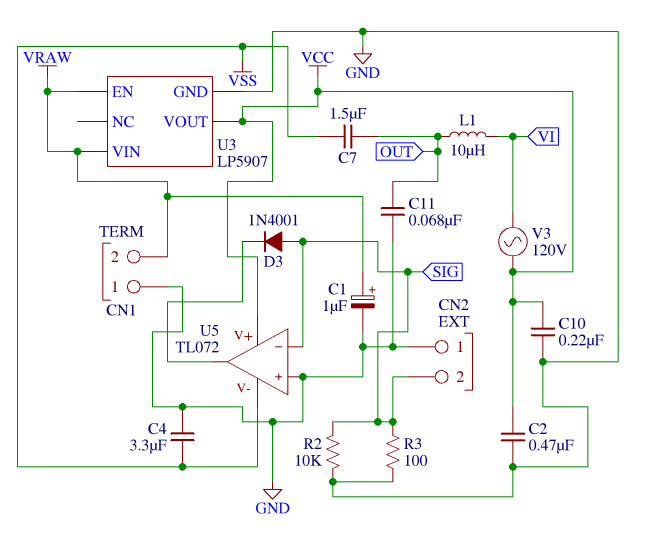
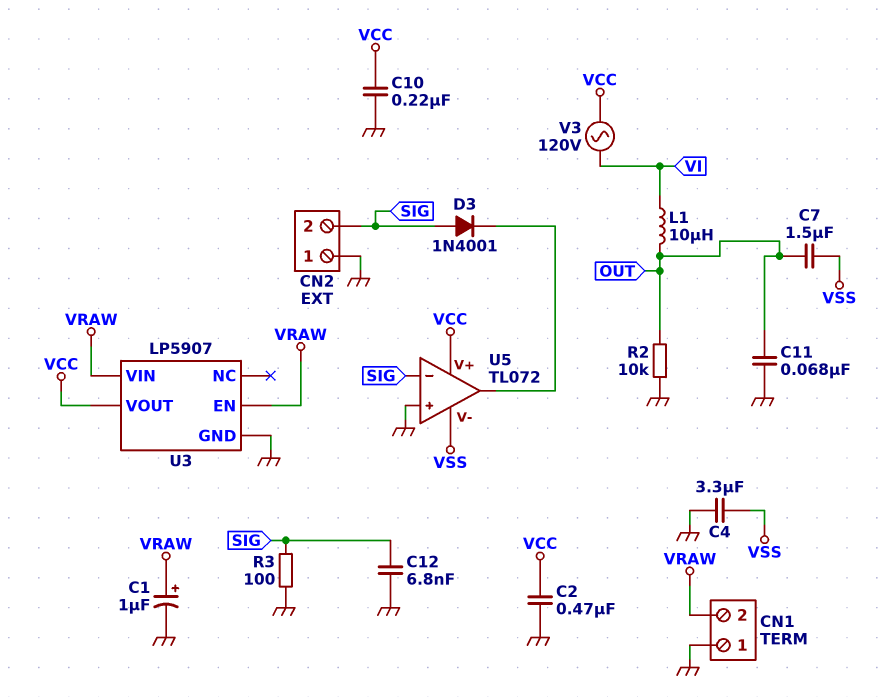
C12: none -> 6.8nF (GND, SIG)
R2: 10k (GND, SIG) -> 10k (GND, OUT)

